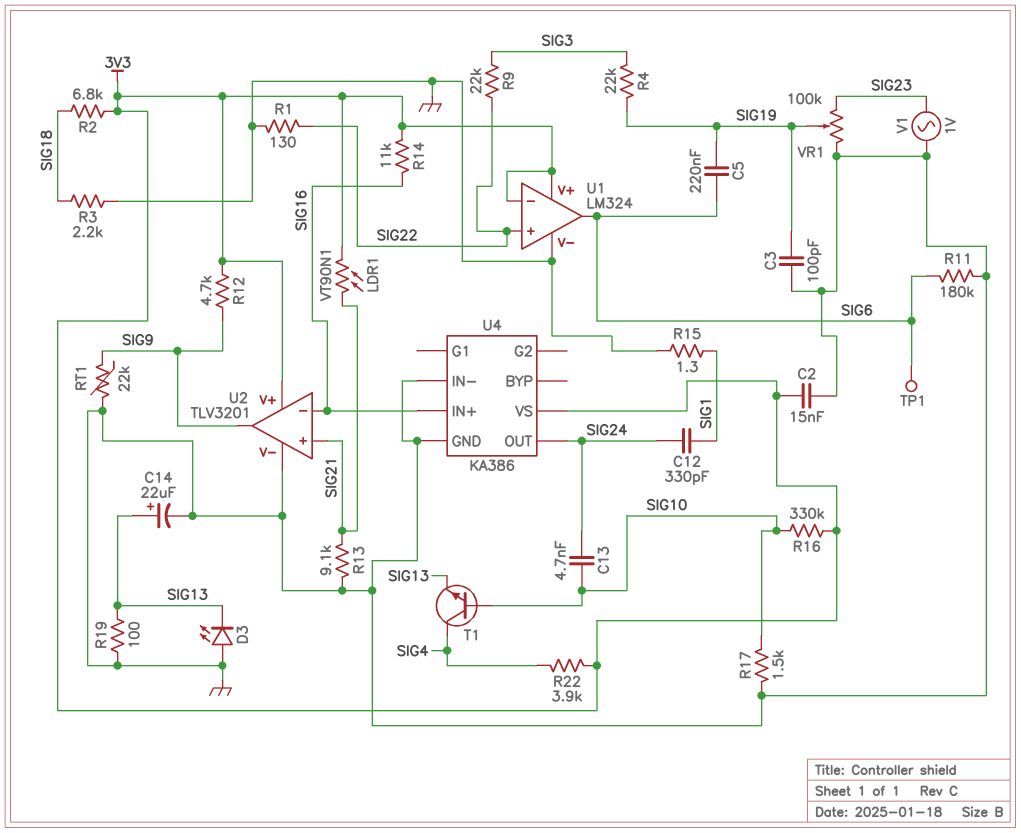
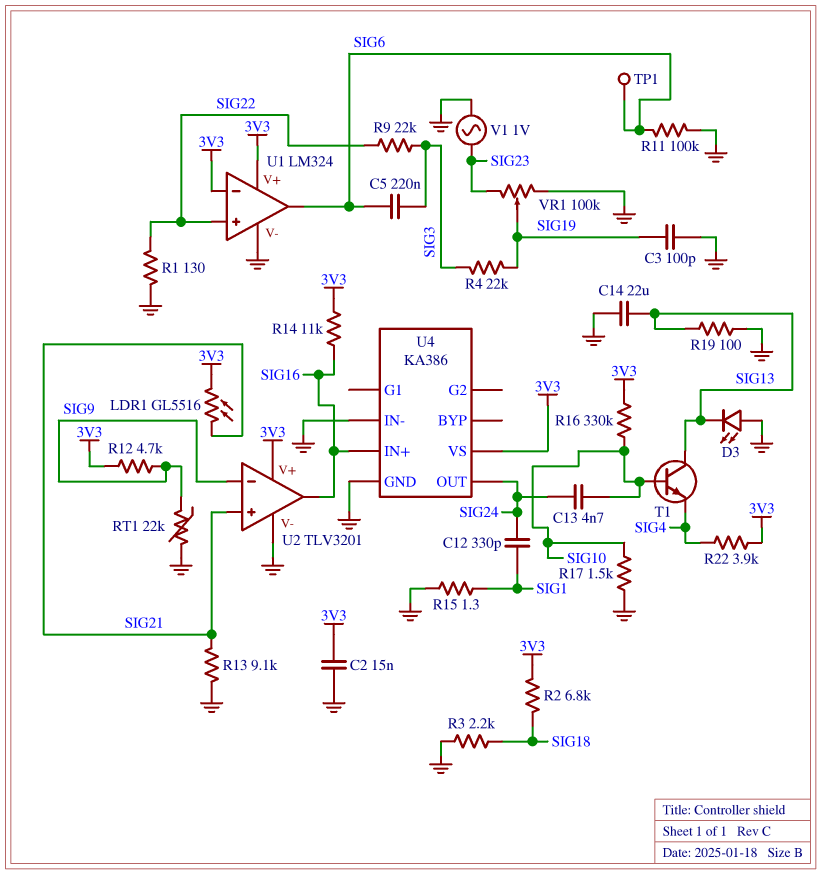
C5: 220nF (SIG6, SIG19) -> 220nF (SIG3, SIG6)
C14: 22uF (plus SIG13, minus GND) -> 22uF (GND, SIG13)
LDR1: VT90N1 (3V3, SIG21) -> GL5516 (3V3, SIG21)
R11: 180k (GND, SIG6) -> 100k (GND, SIG6)
T1: NPN (B SIG10, C SIG4, E SIG13) -> NPN (B SIG10, C SIG13, E SIG4)
U2 pin in-: SIG16 -> SIG9
U2 pin out: SIG9 -> SIG16

